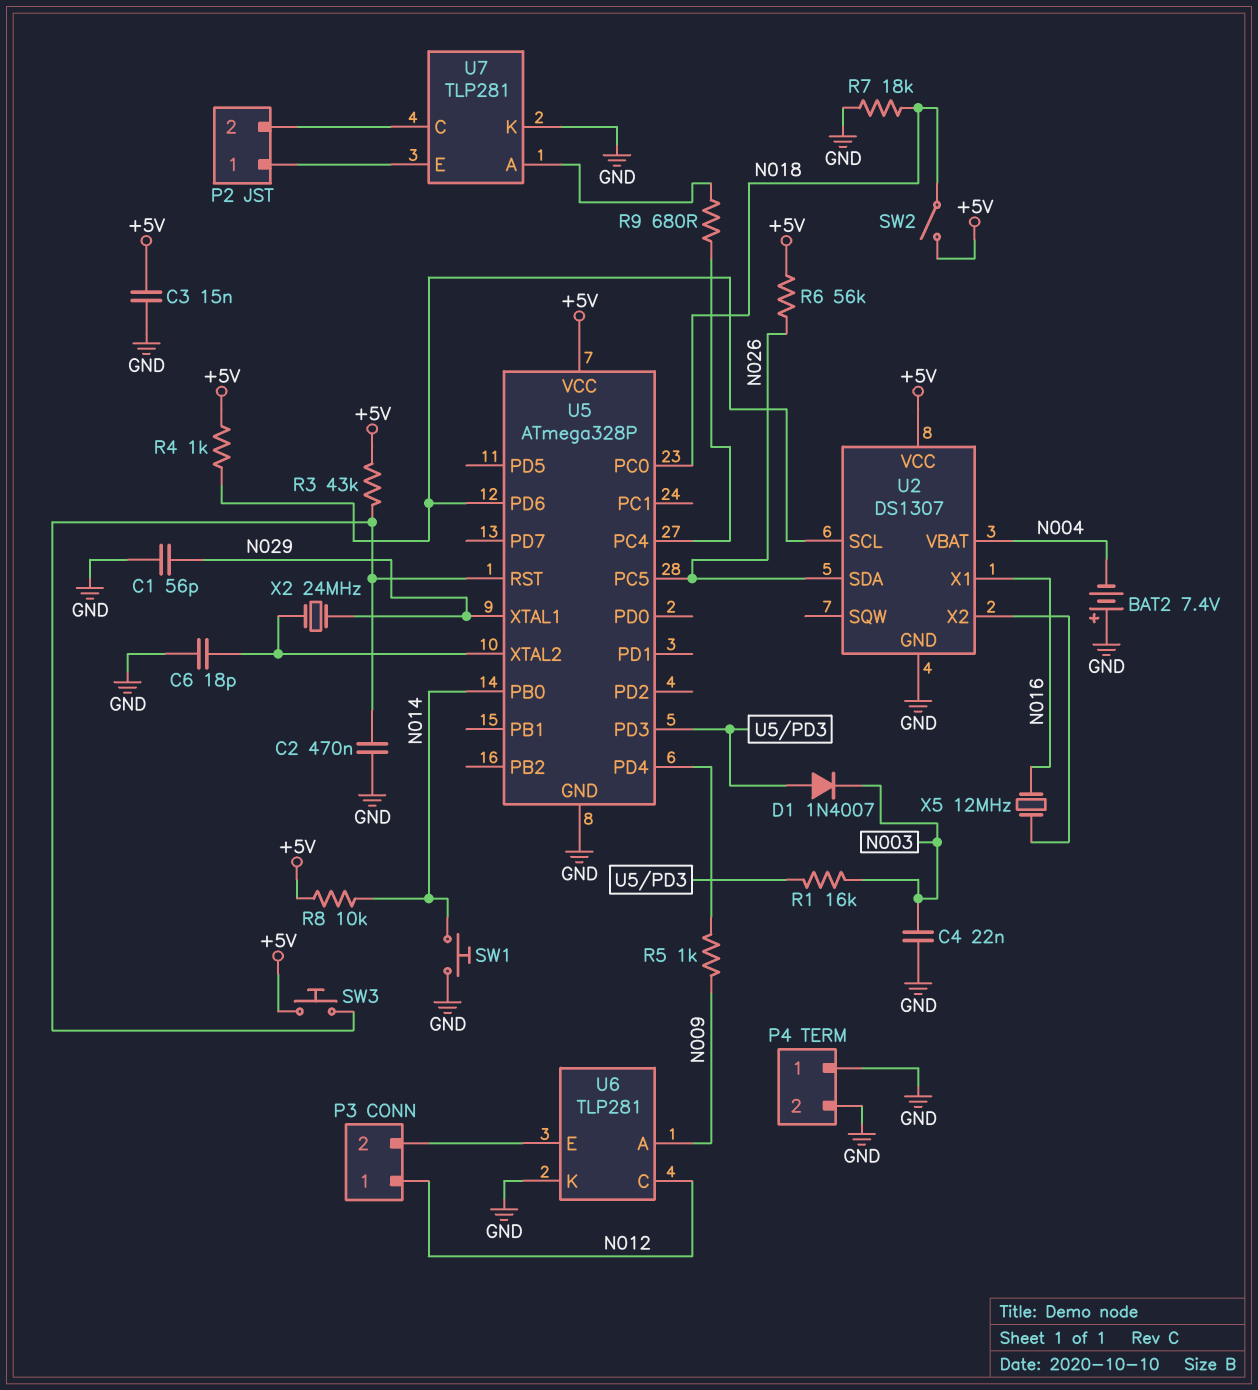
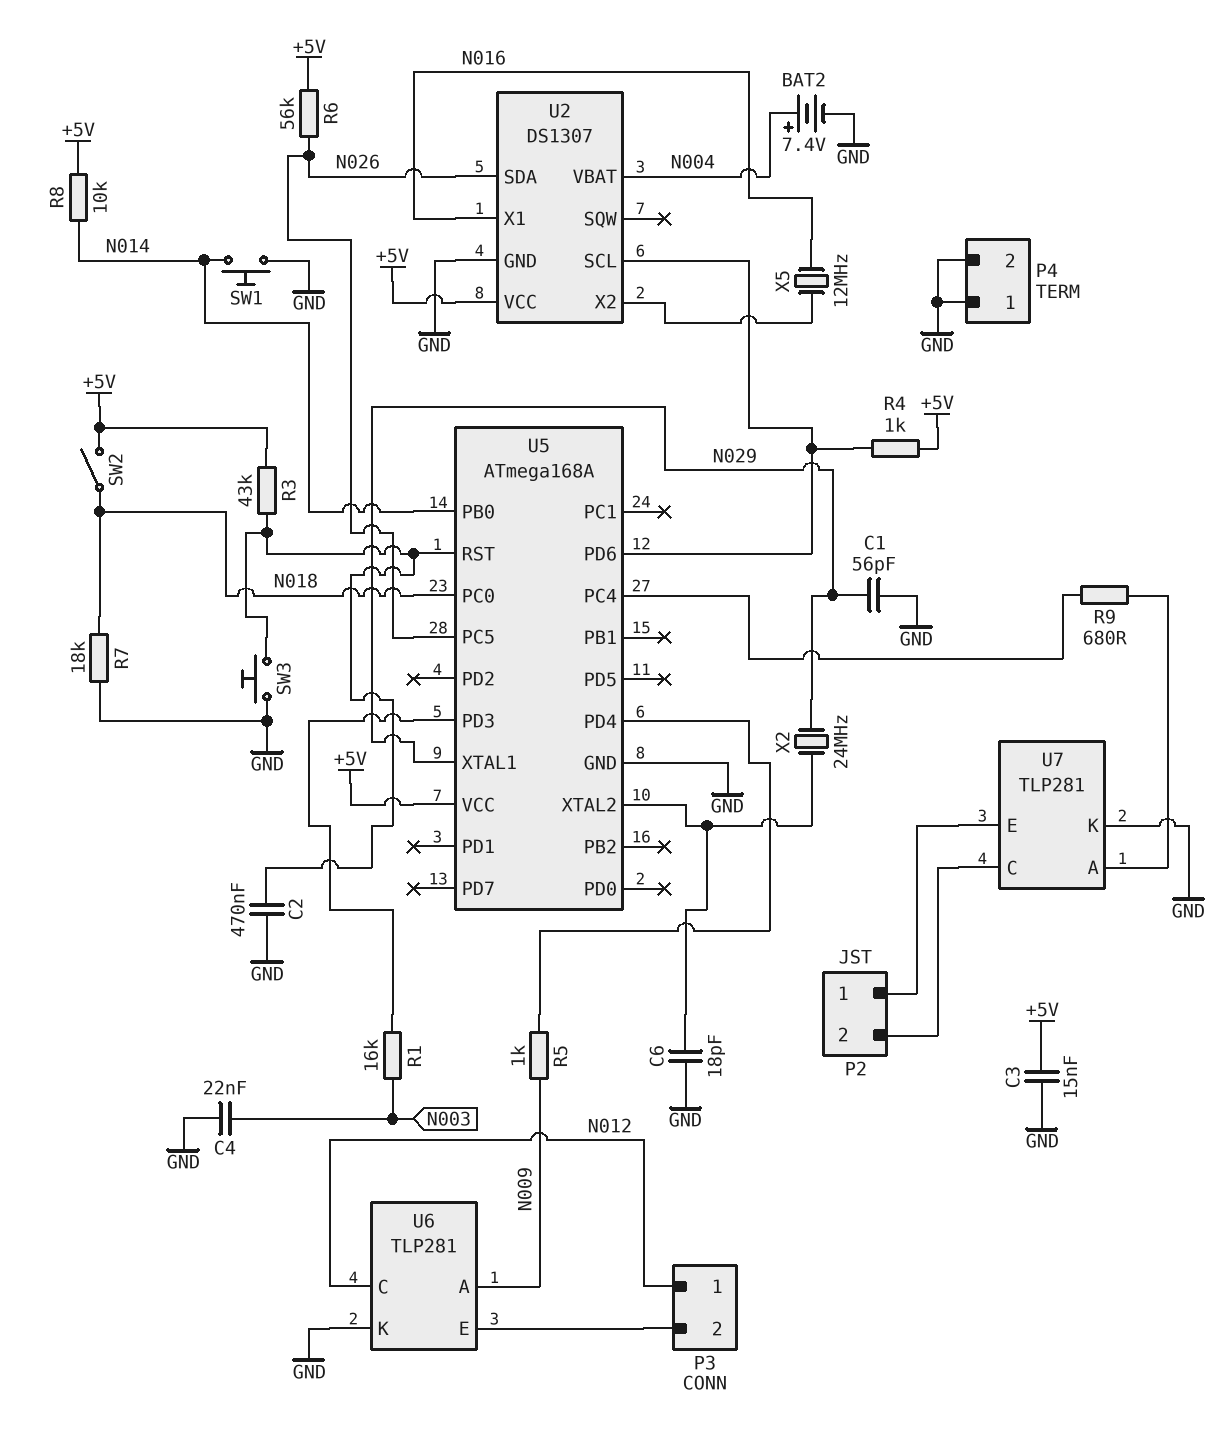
BAT2: 7.4V (plus GND, minus N004) -> 7.4V (plus N004, minus GND)
D1: diode 1N4007 (A U5/PD3, K N003) -> none
SW3: button (+5V, U5/RST) -> button (GND, U5/RST)
U5: ATmega328P -> ATmega168A

